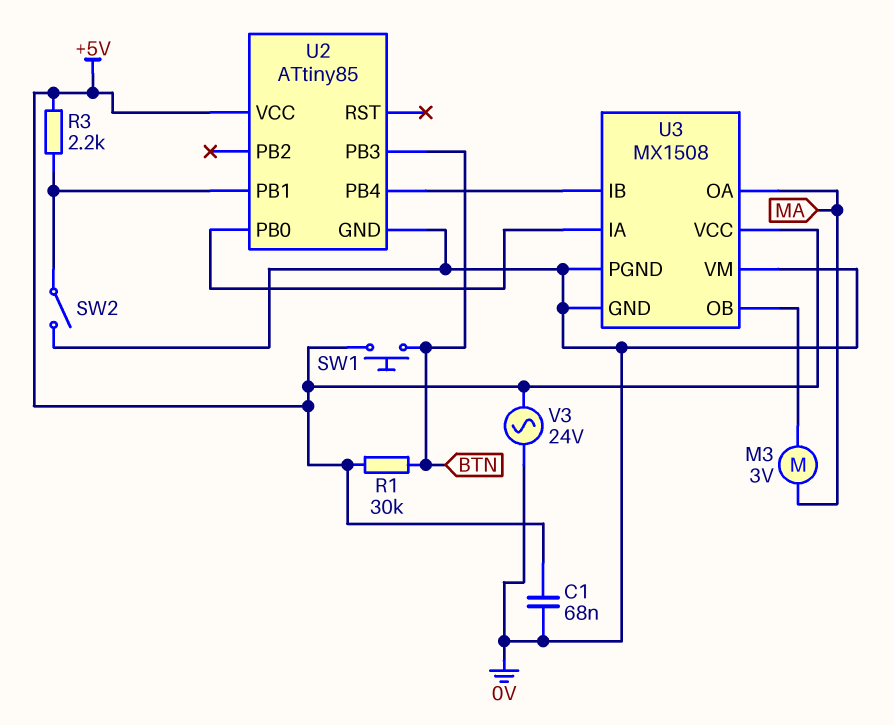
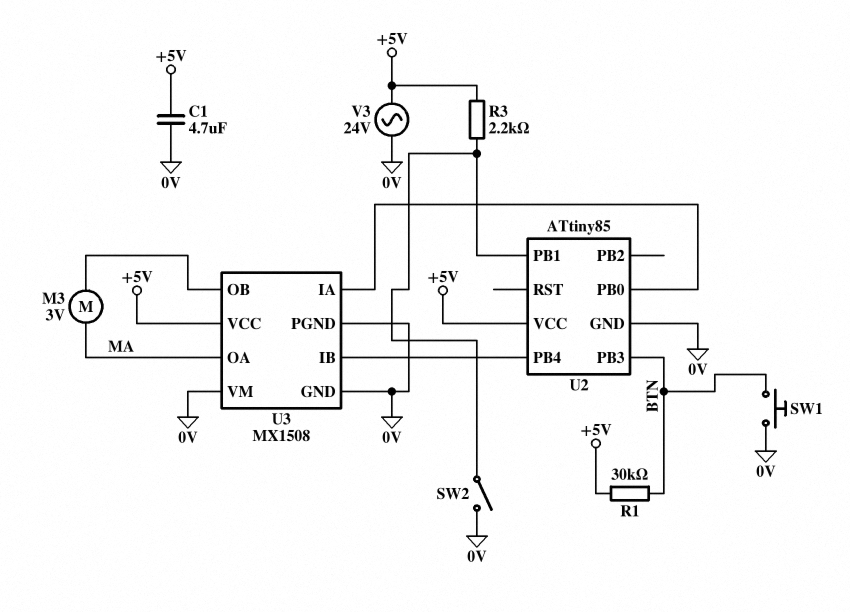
C1: 68nF (+5V, 0V) -> 4.7uF (+5V, 0V)
SW1: button (+5V, BTN) -> button (0V, BTN)

